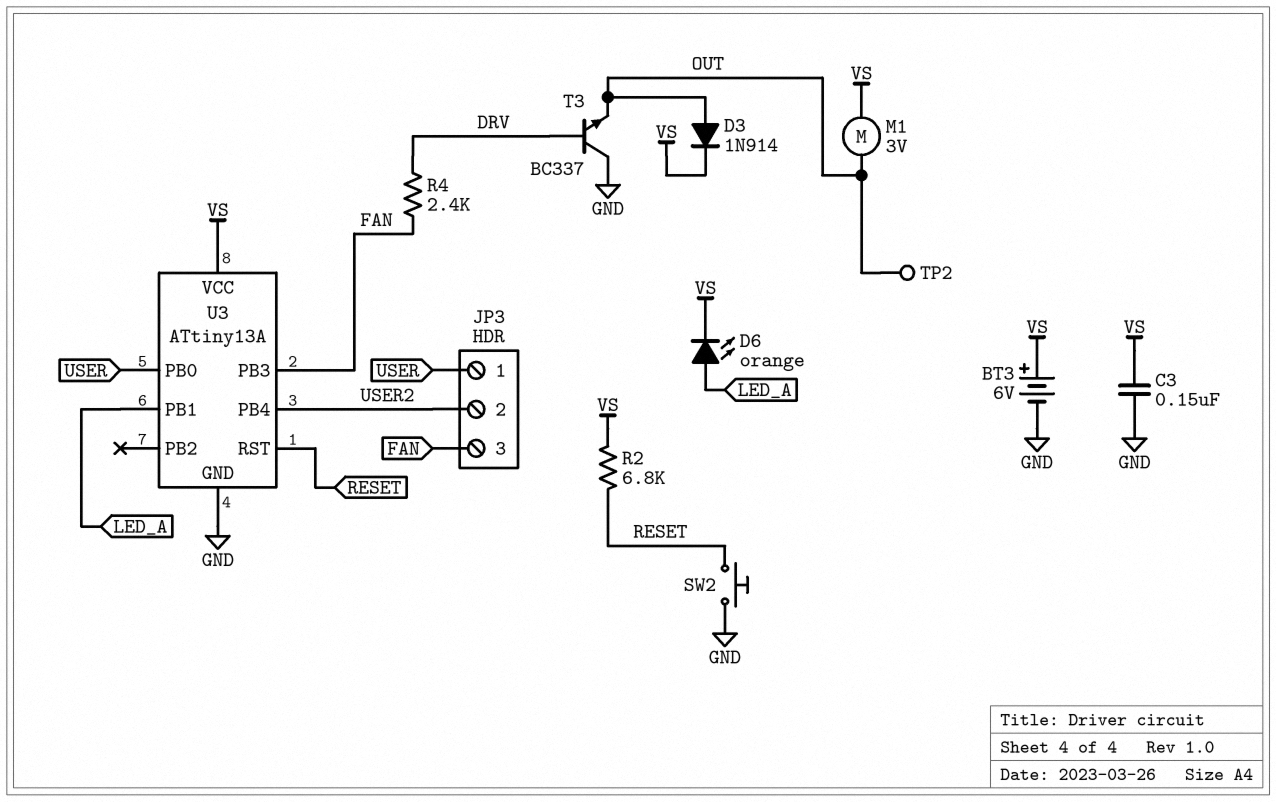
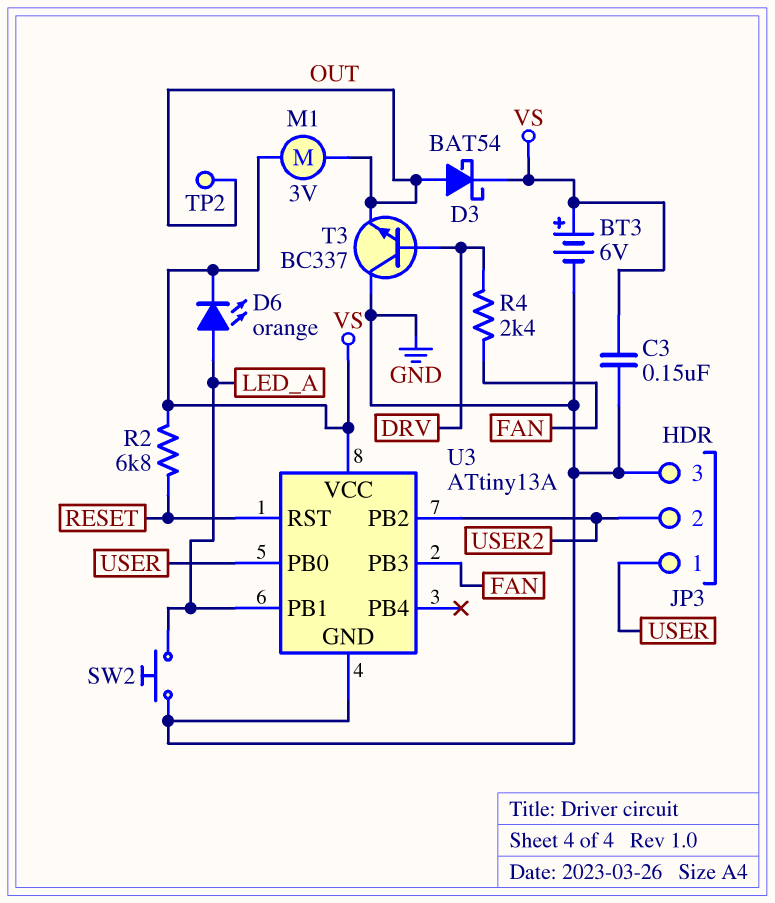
D3: diode 1N914 (A OUT, K VS) -> schottky BAT54 (A OUT, K VS)
JP3 pin 3: FAN -> GND
SW2: button (GND, RESET) -> button (GND, LED_A)
U3 pin PB2: none -> USER2
U3 pin PB4: USER2 -> none

